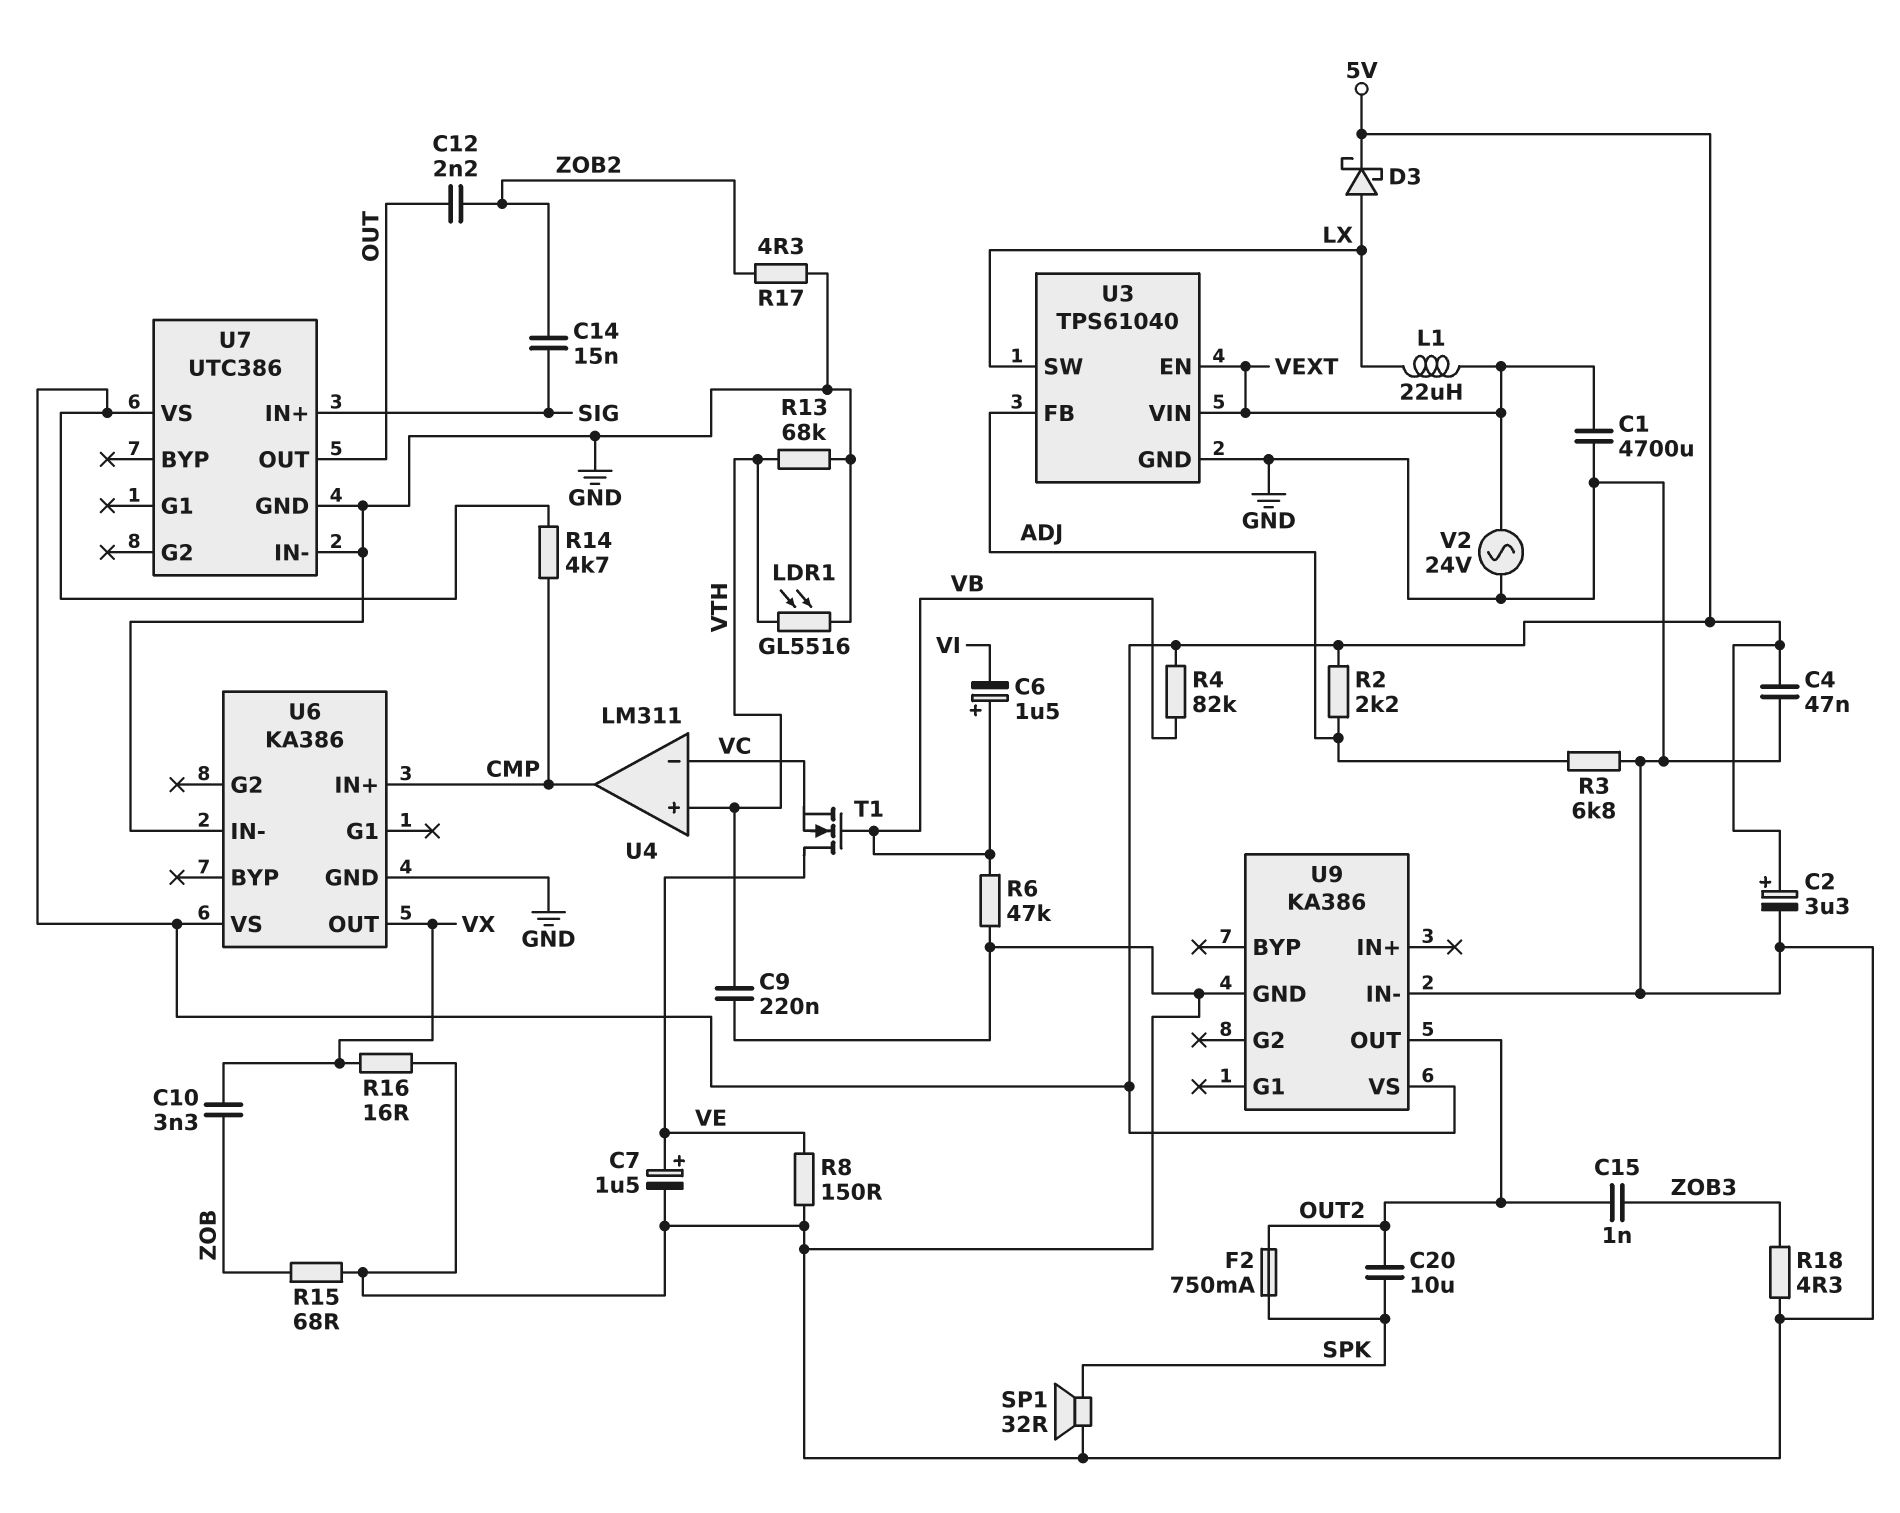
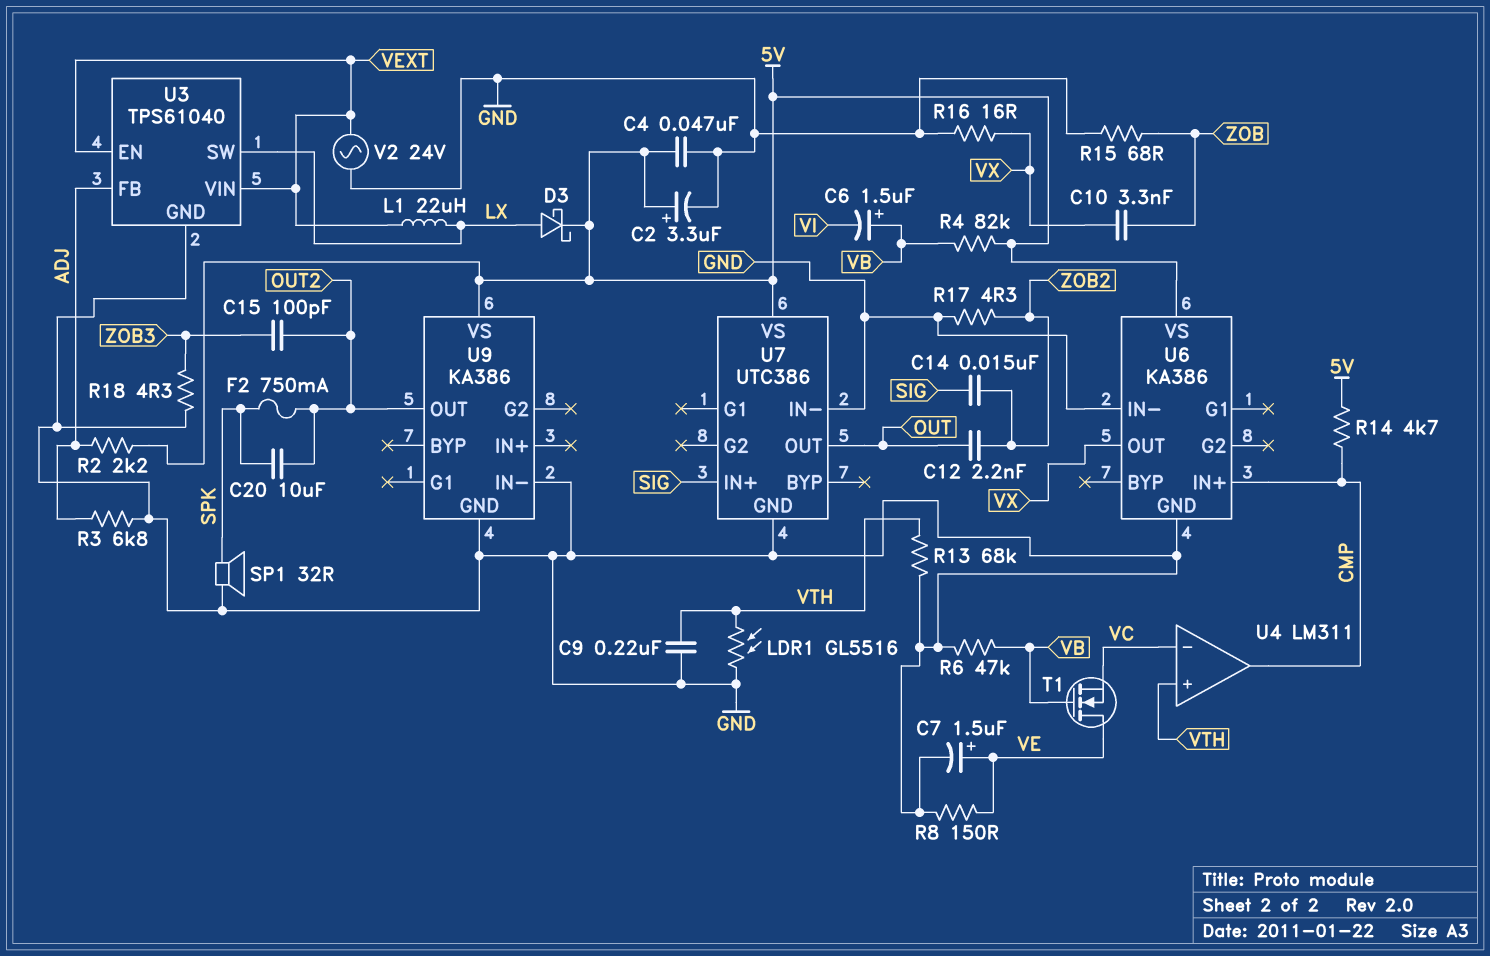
C1: 4700uF (GND, VEXT) -> none
C15: 1nF (OUT2, ZOB3) -> 100pF (OUT2, ZOB3)

